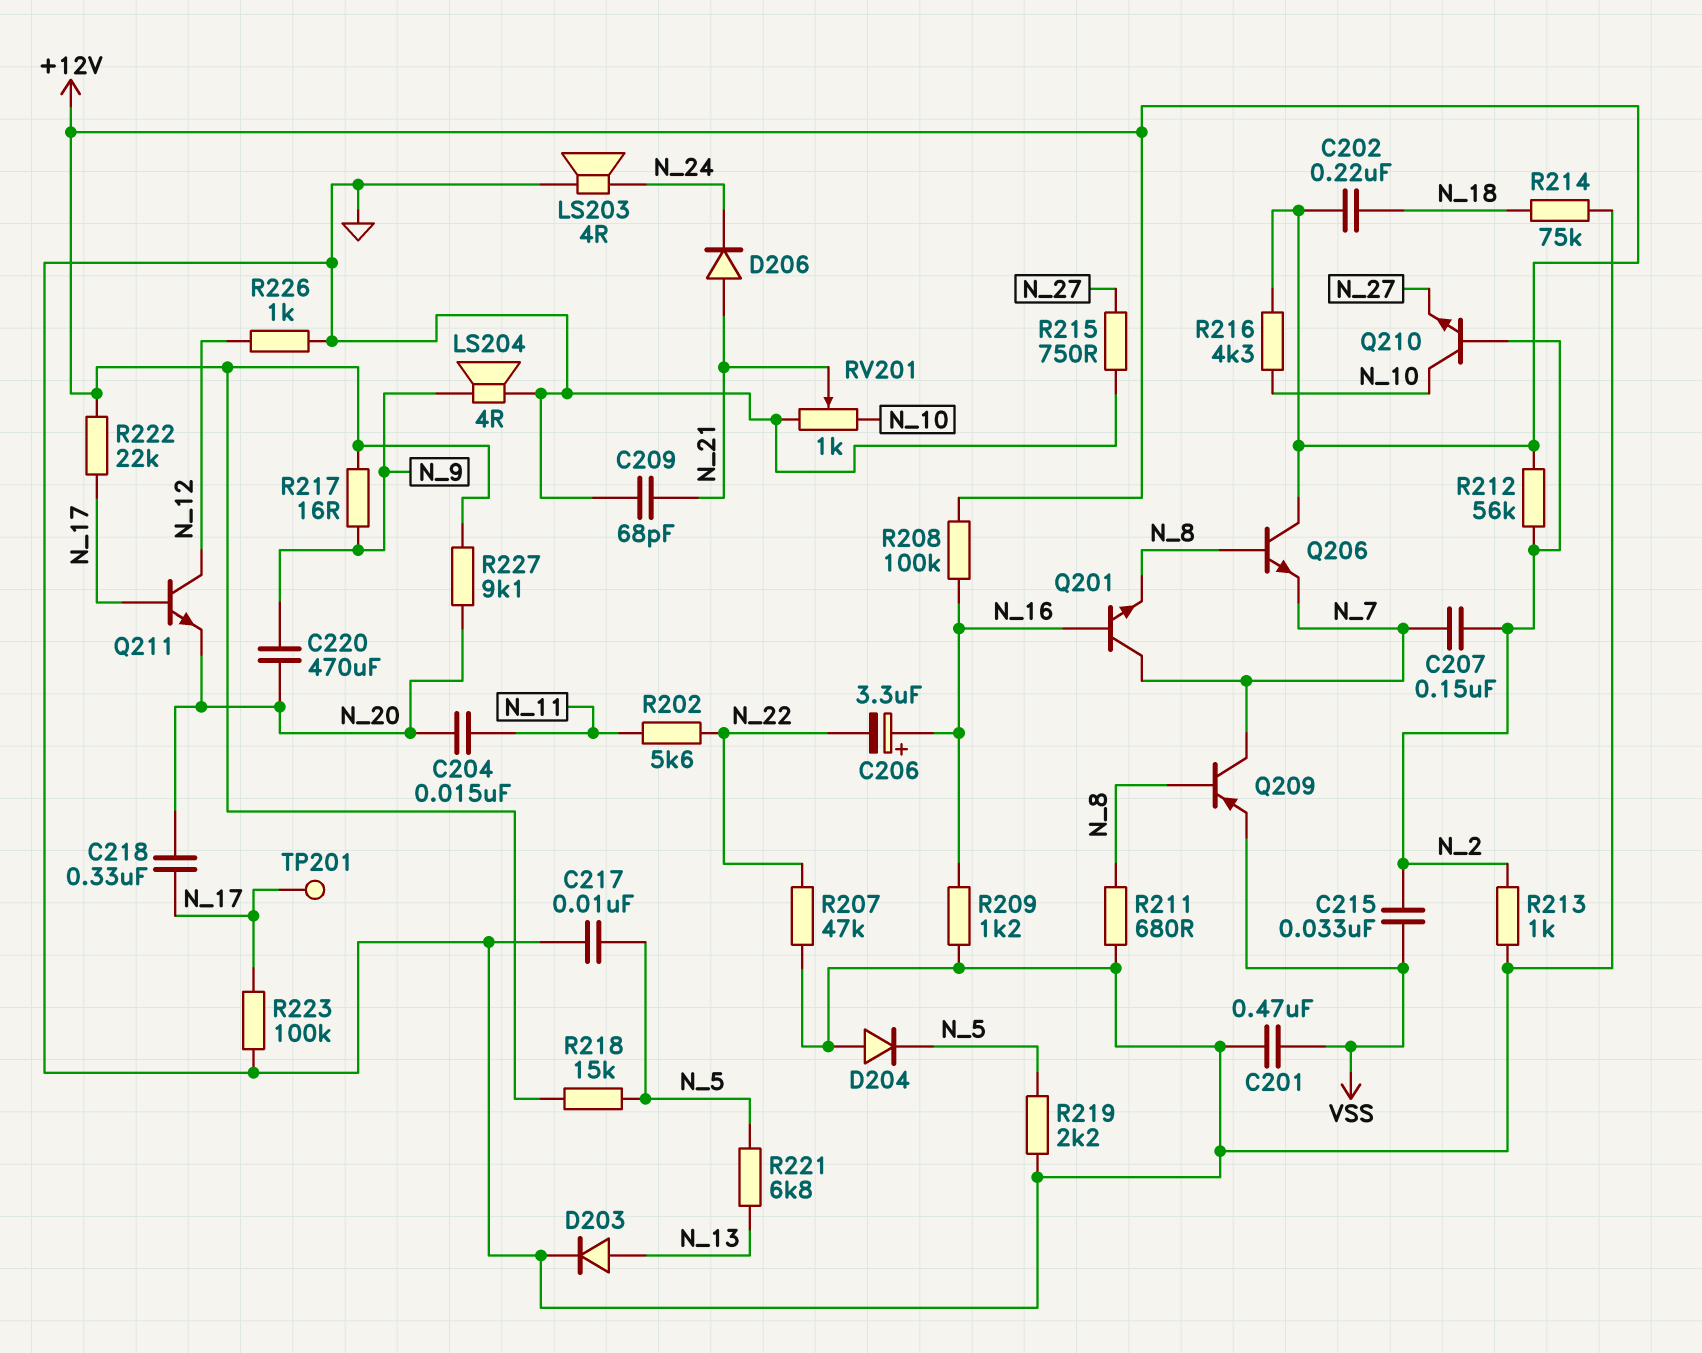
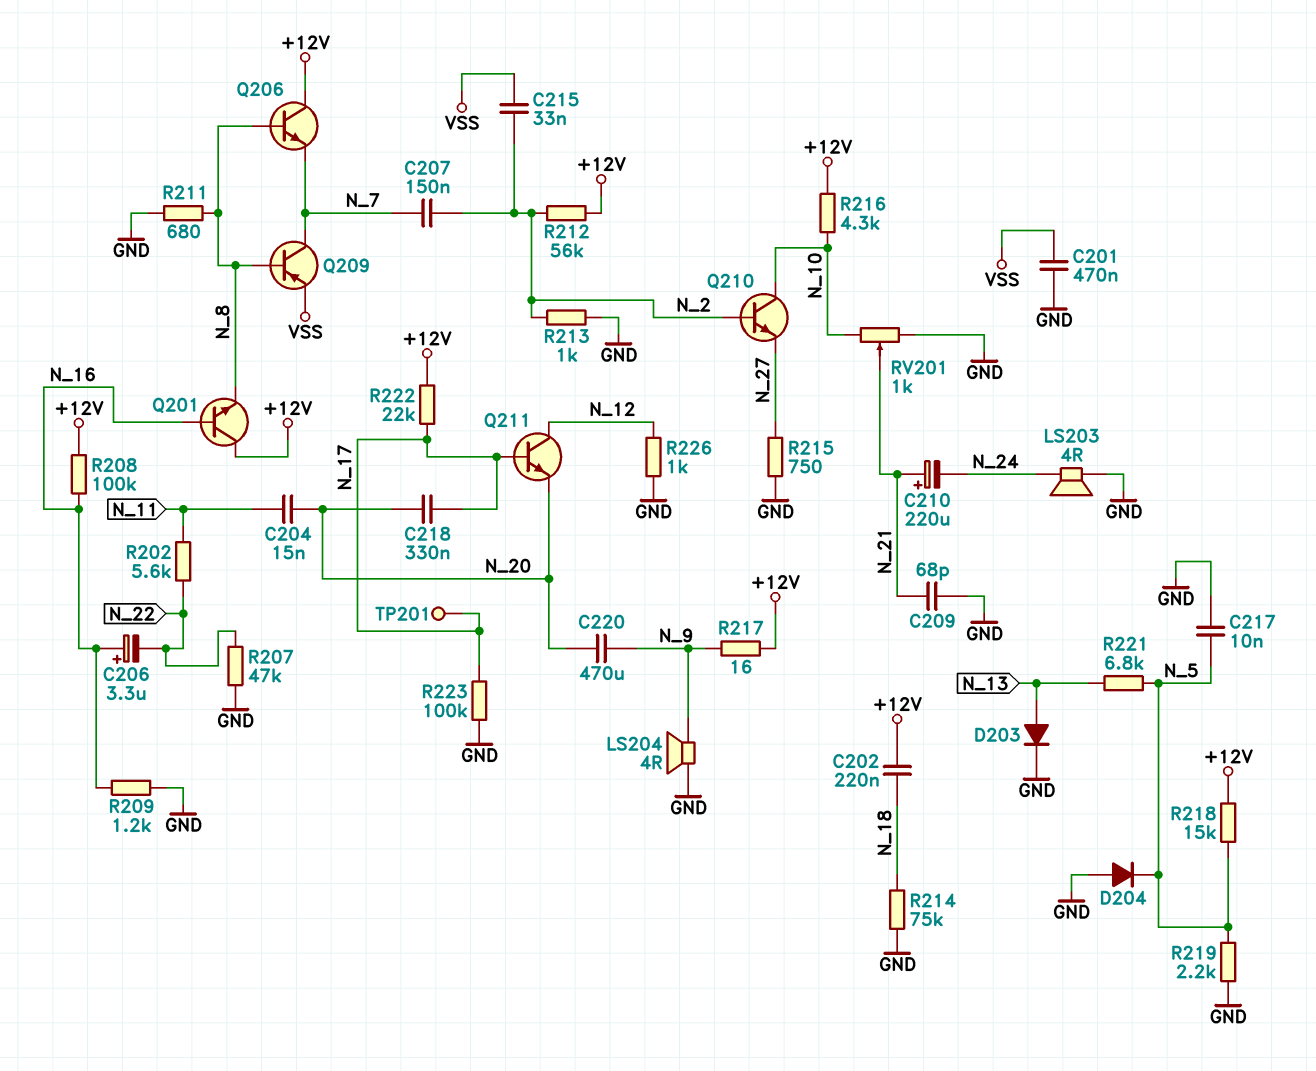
C210: none -> 220uF (plus N_21, minus N_24)
D206: diode (A N_21, K N_24) -> none
Q201: NPN (B N_16, C N_7, E N_8) -> NPN (B N_16, C +12V, E N_8)
R227: 9.1k (+12V, N_20) -> none

